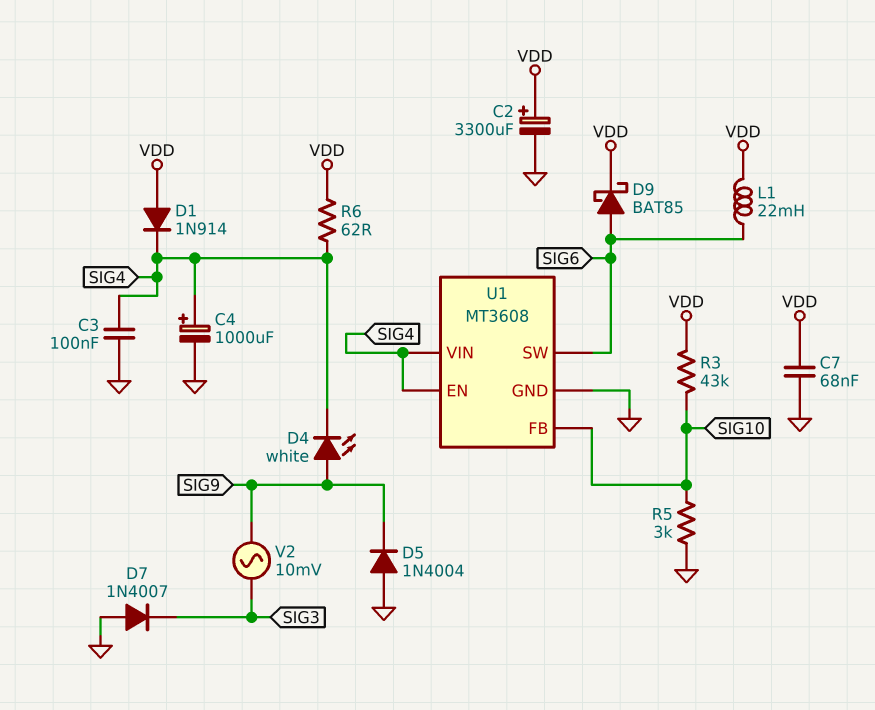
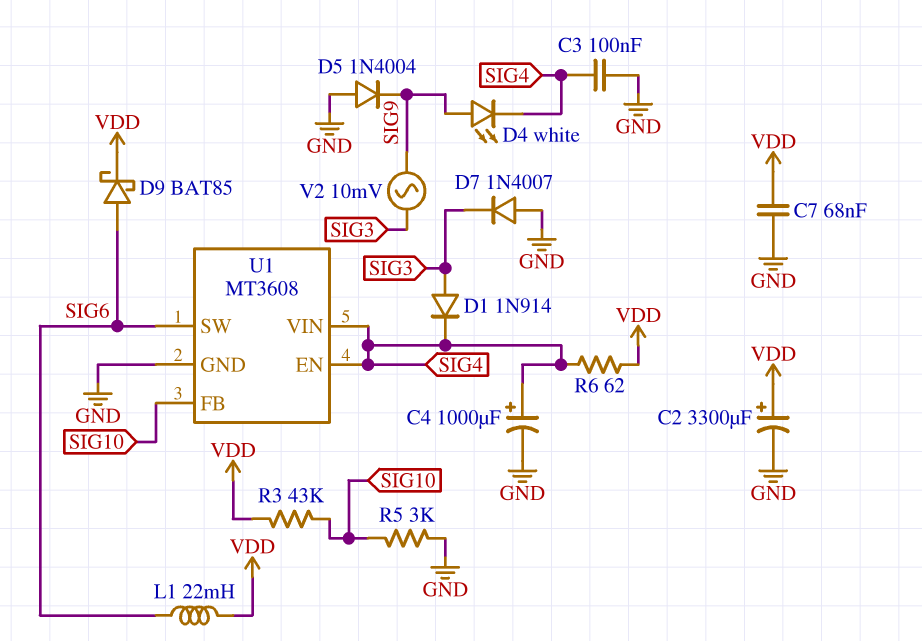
D1: diode 1N914 (A VDD, K SIG4) -> diode 1N914 (A SIG3, K SIG4)

